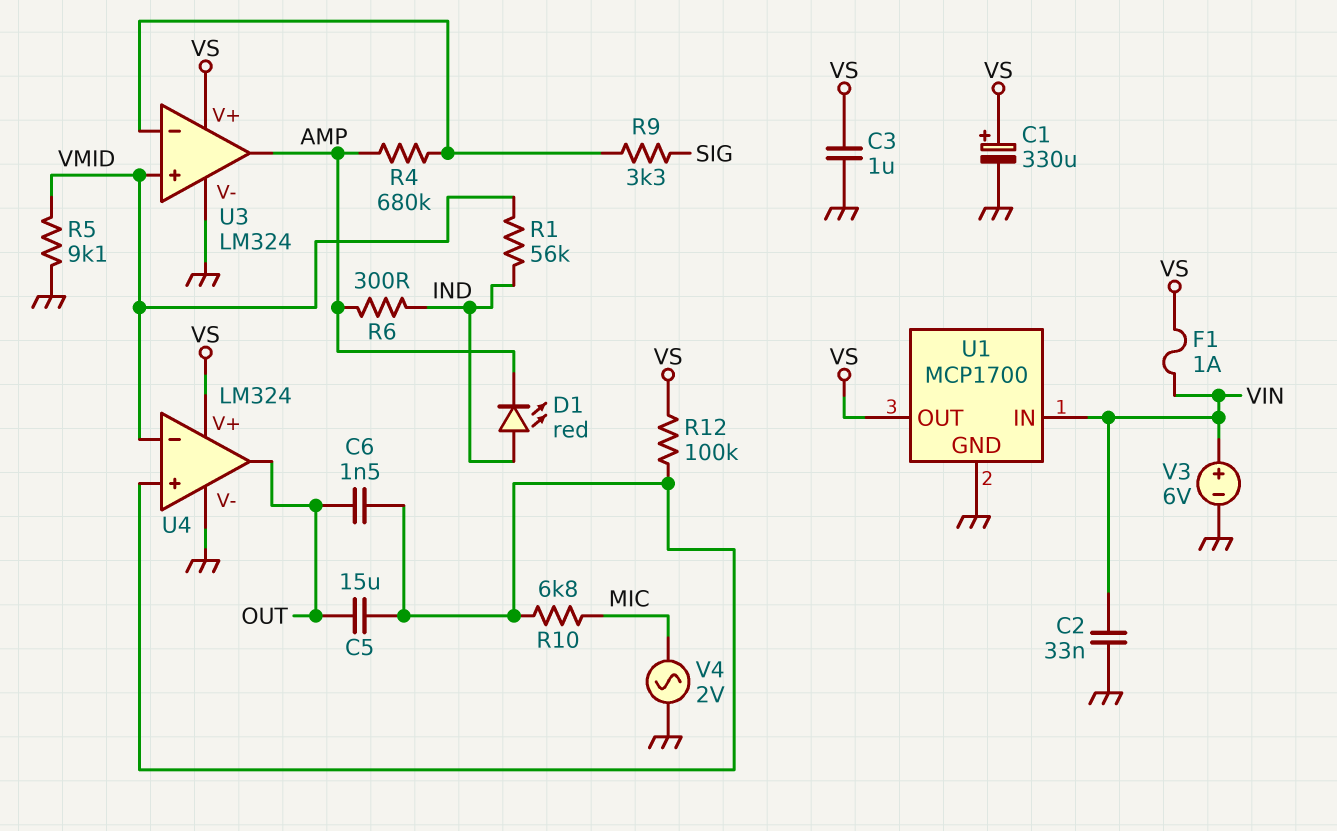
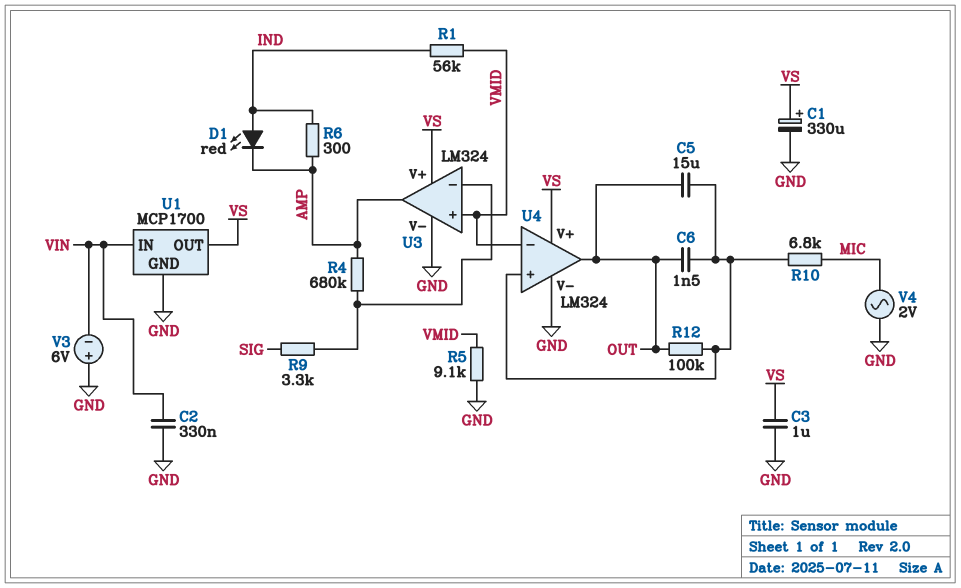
C2: 33nF (GND, VIN) -> 330nF (GND, VIN)
F1: 1A (VIN, VS) -> none
R12: 100k (U4/in+, VS) -> 100k (OUT, U4/in+)
V3: 6V (plus VIN, minus GND) -> 6V (plus GND, minus VIN)

